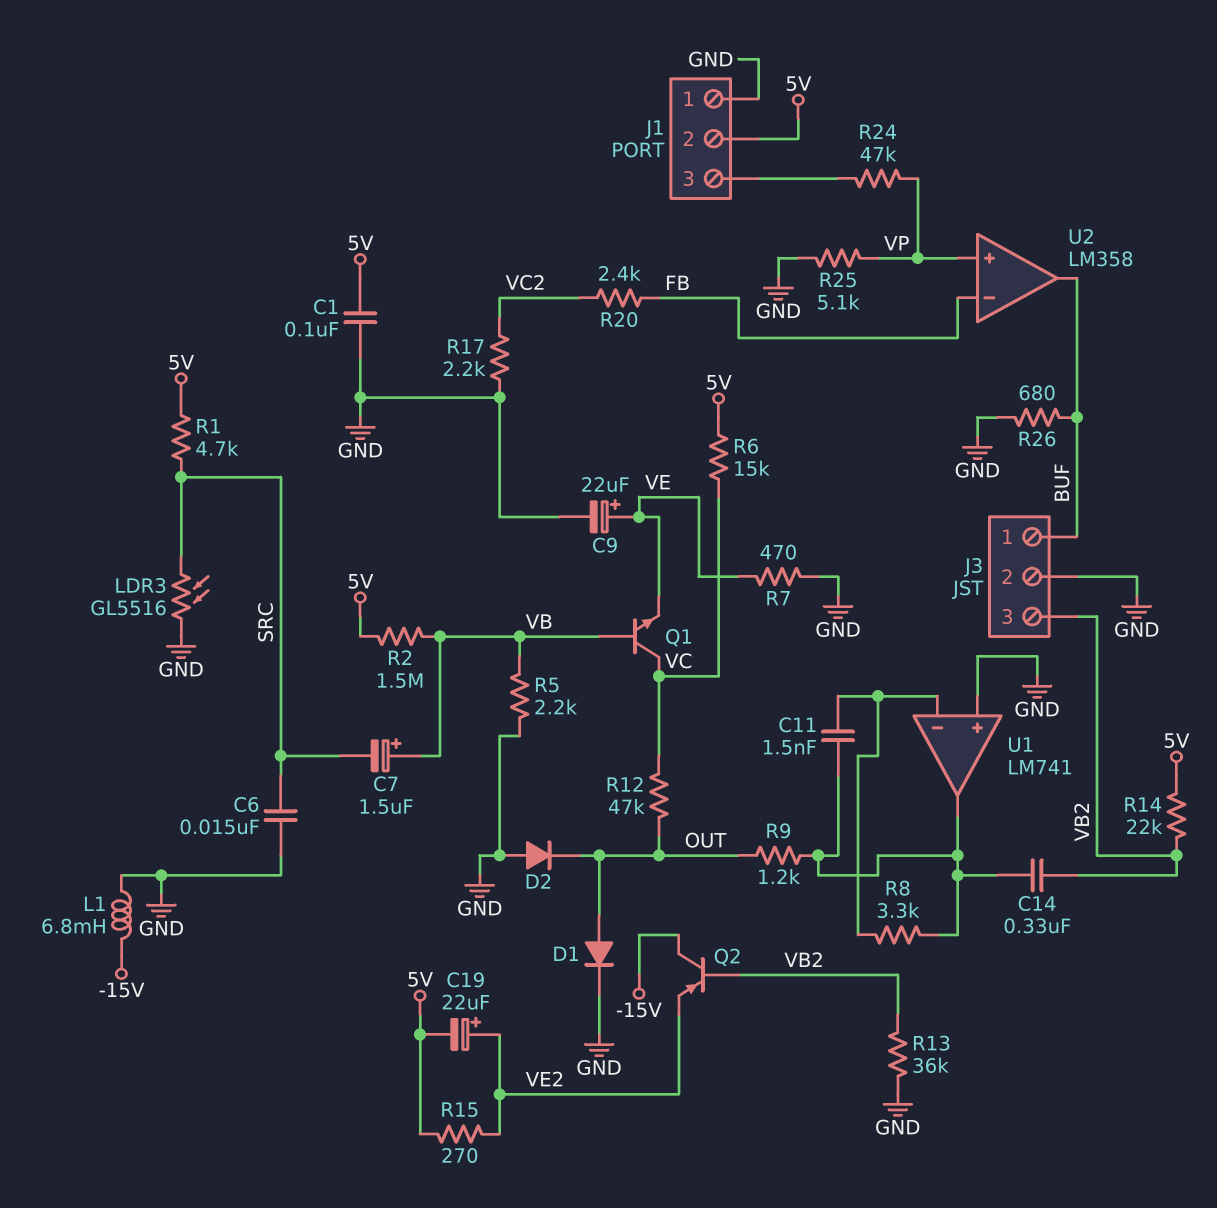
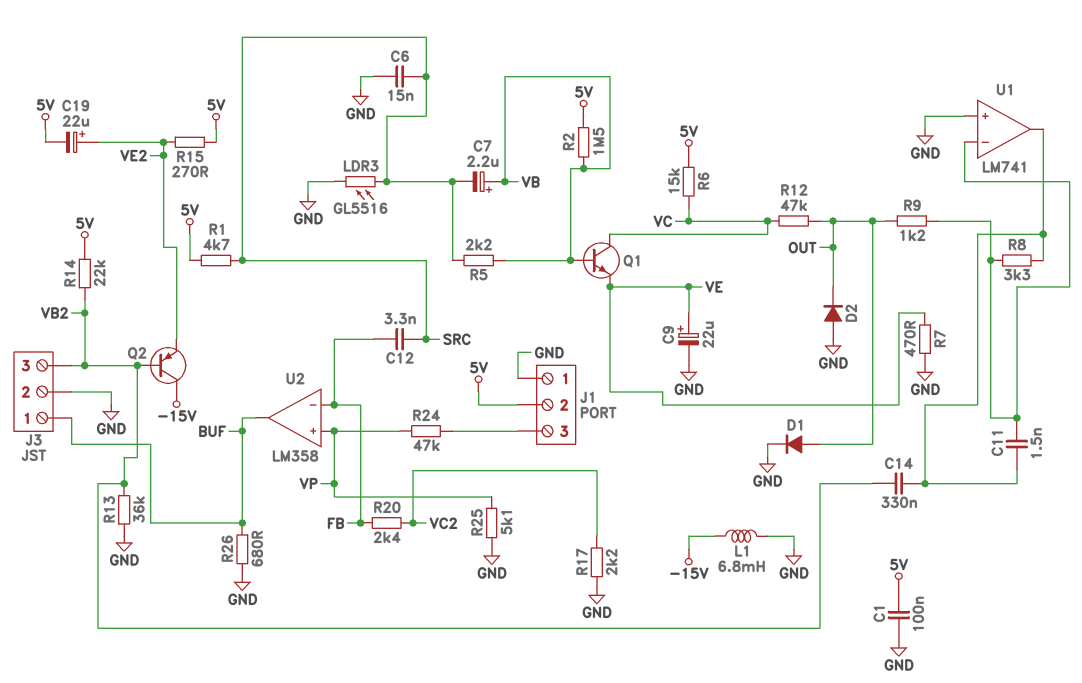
C7: 1.5uF (plus VB, minus SRC) -> 2.2uF (plus VB, minus SRC)
C12: none -> 3.3nF (FB, SRC)
R5: 2.2k (GND, VB) -> 2.2k (SRC, VB)
R9: 1.2k (OUT, U1/out) -> 1.2k (OUT, U1/in-)

